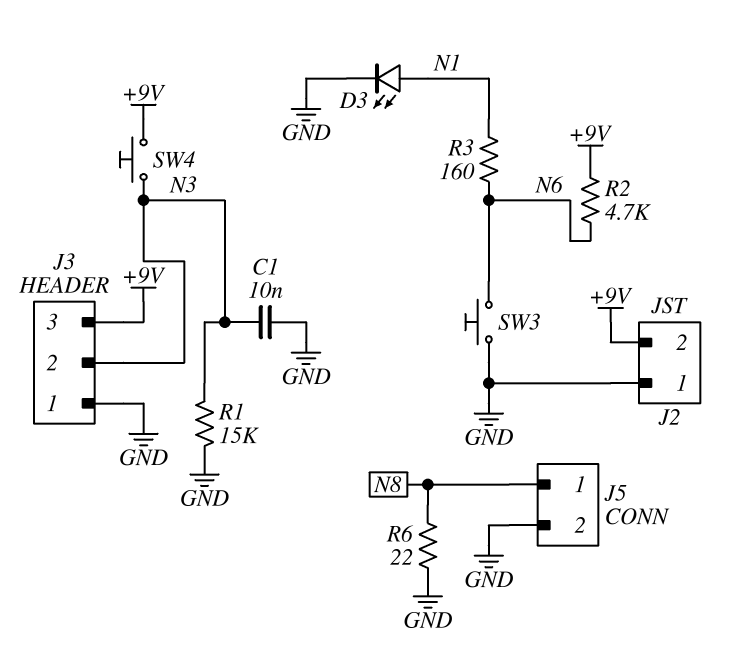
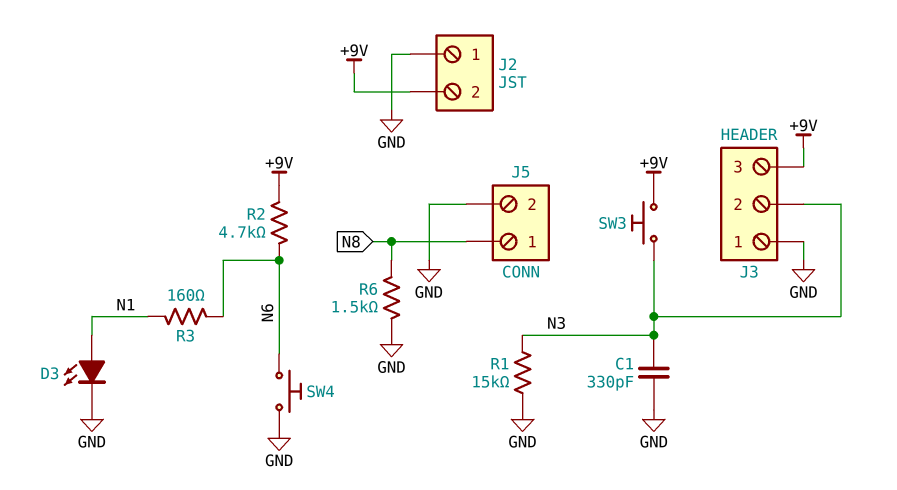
C1: 10nF (GND, N3) -> 330pF (GND, N3)
R6: 22 (GND, N8) -> 1.5k (GND, N8)
SW3: button (GND, N6) -> button (+9V, N3)
SW4: button (+9V, N3) -> button (GND, N6)

